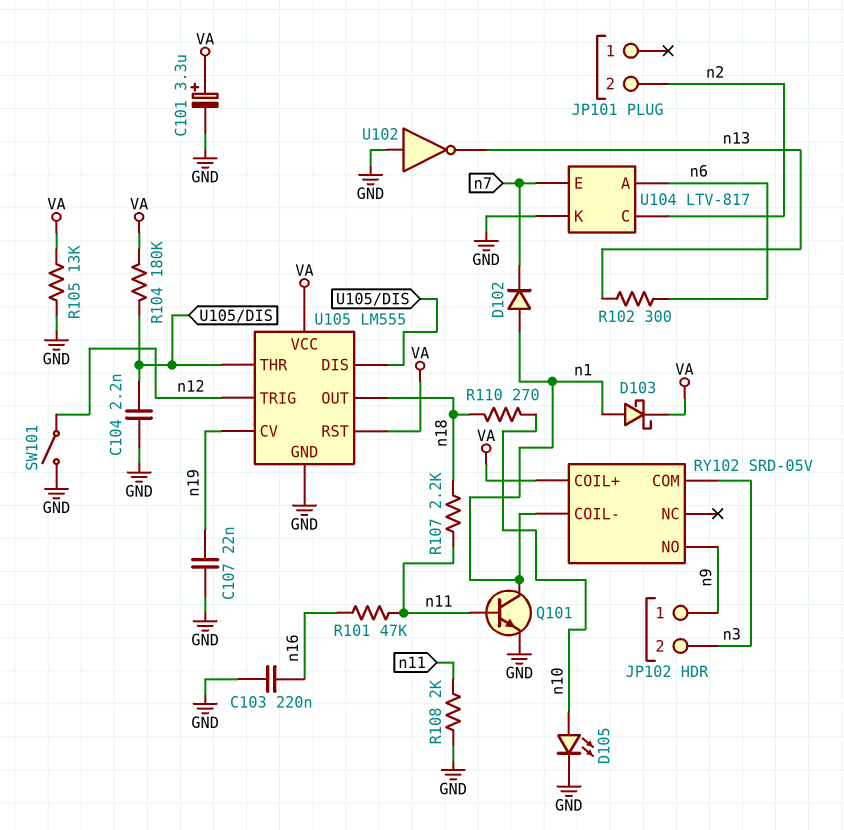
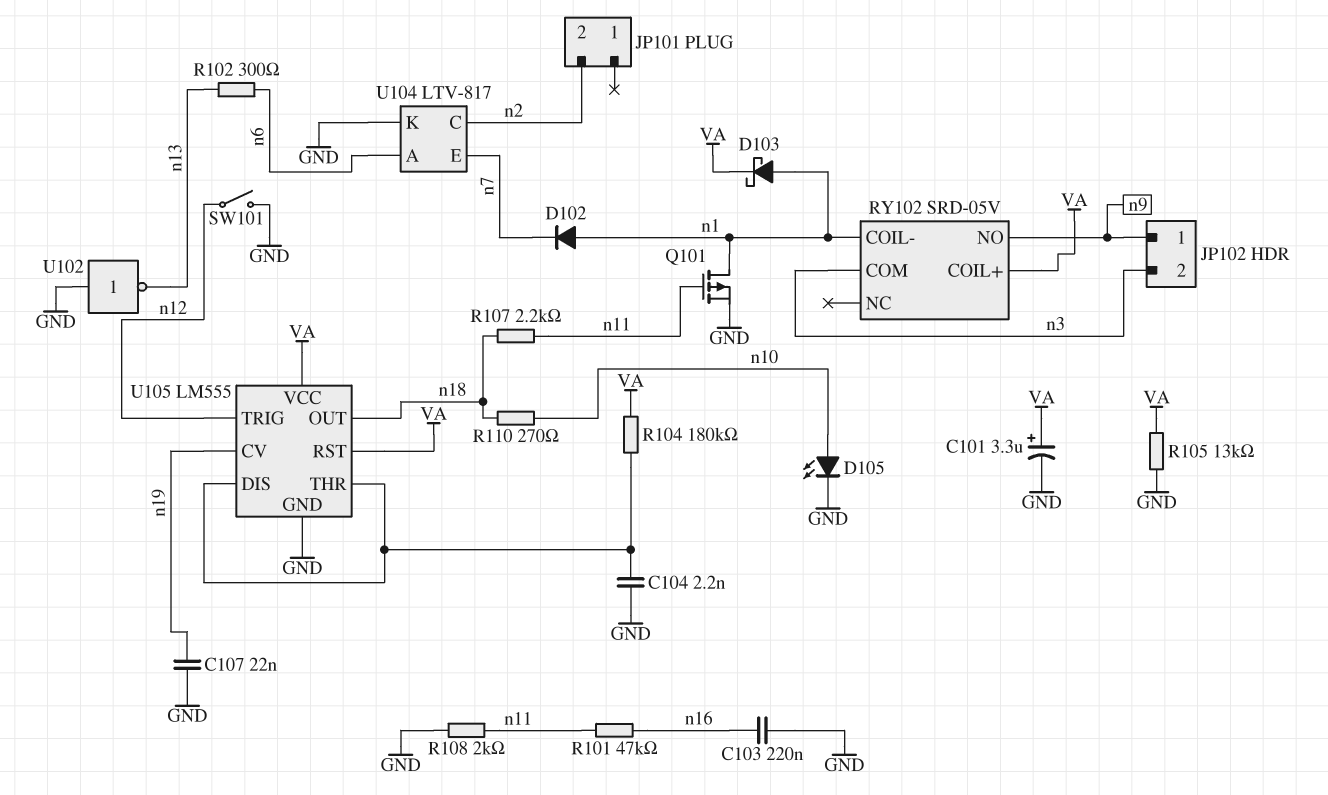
Q101: NPN (B n11, C n1, E GND) -> PMOS (G n11, D n1, S GND)

